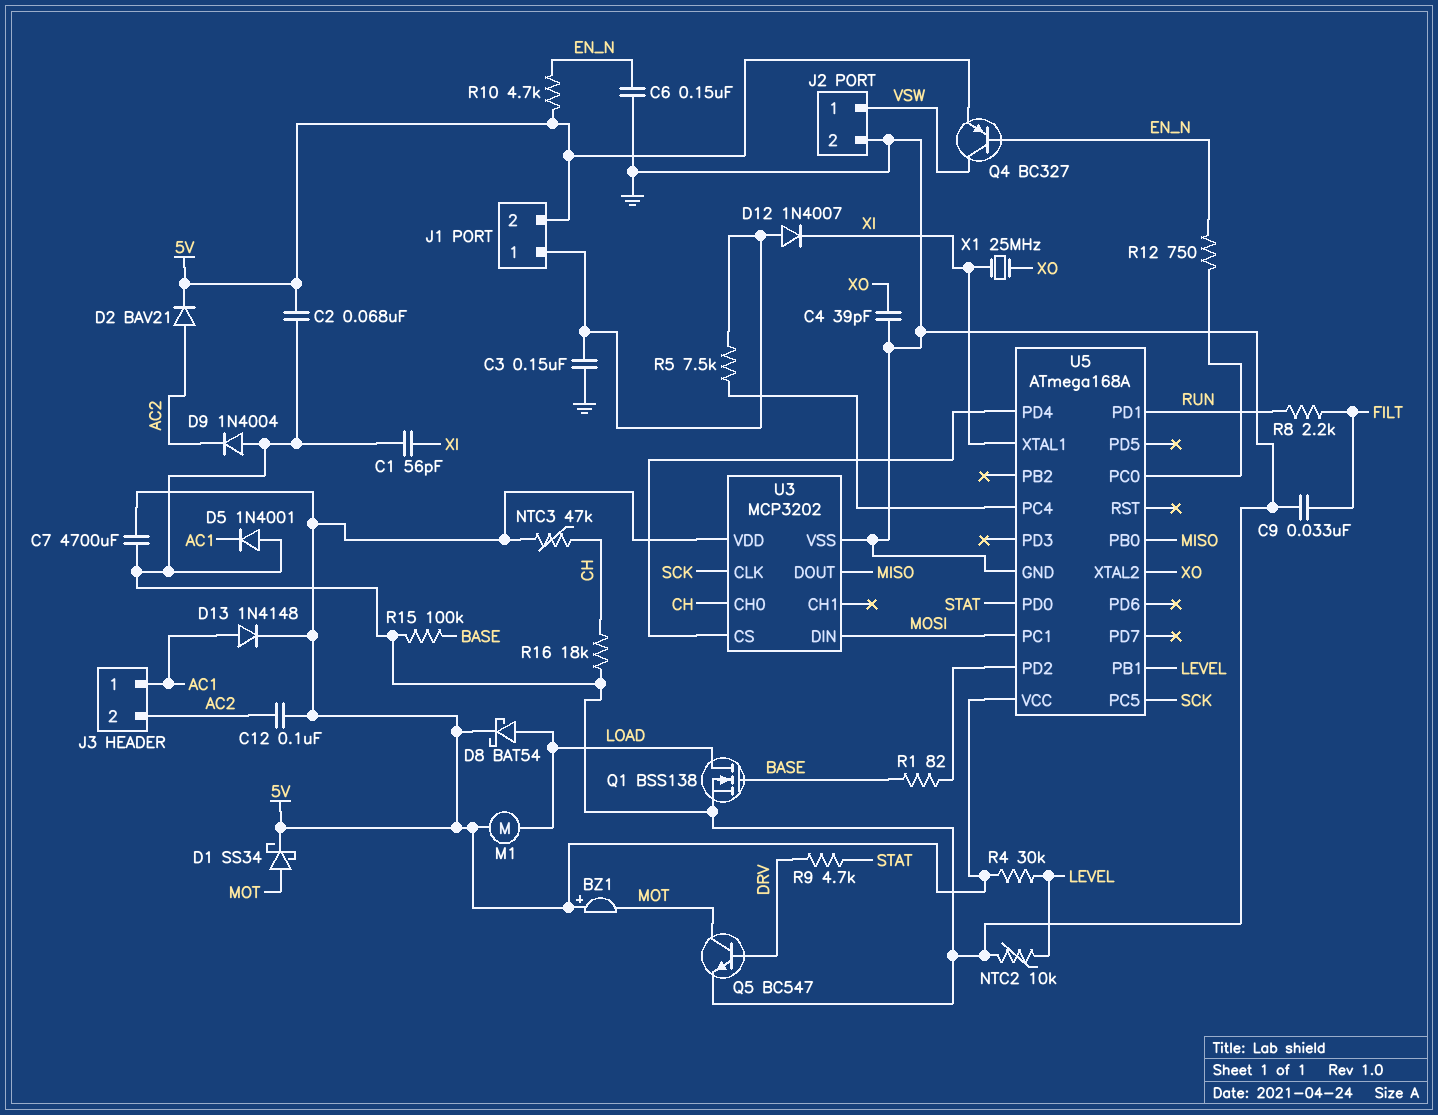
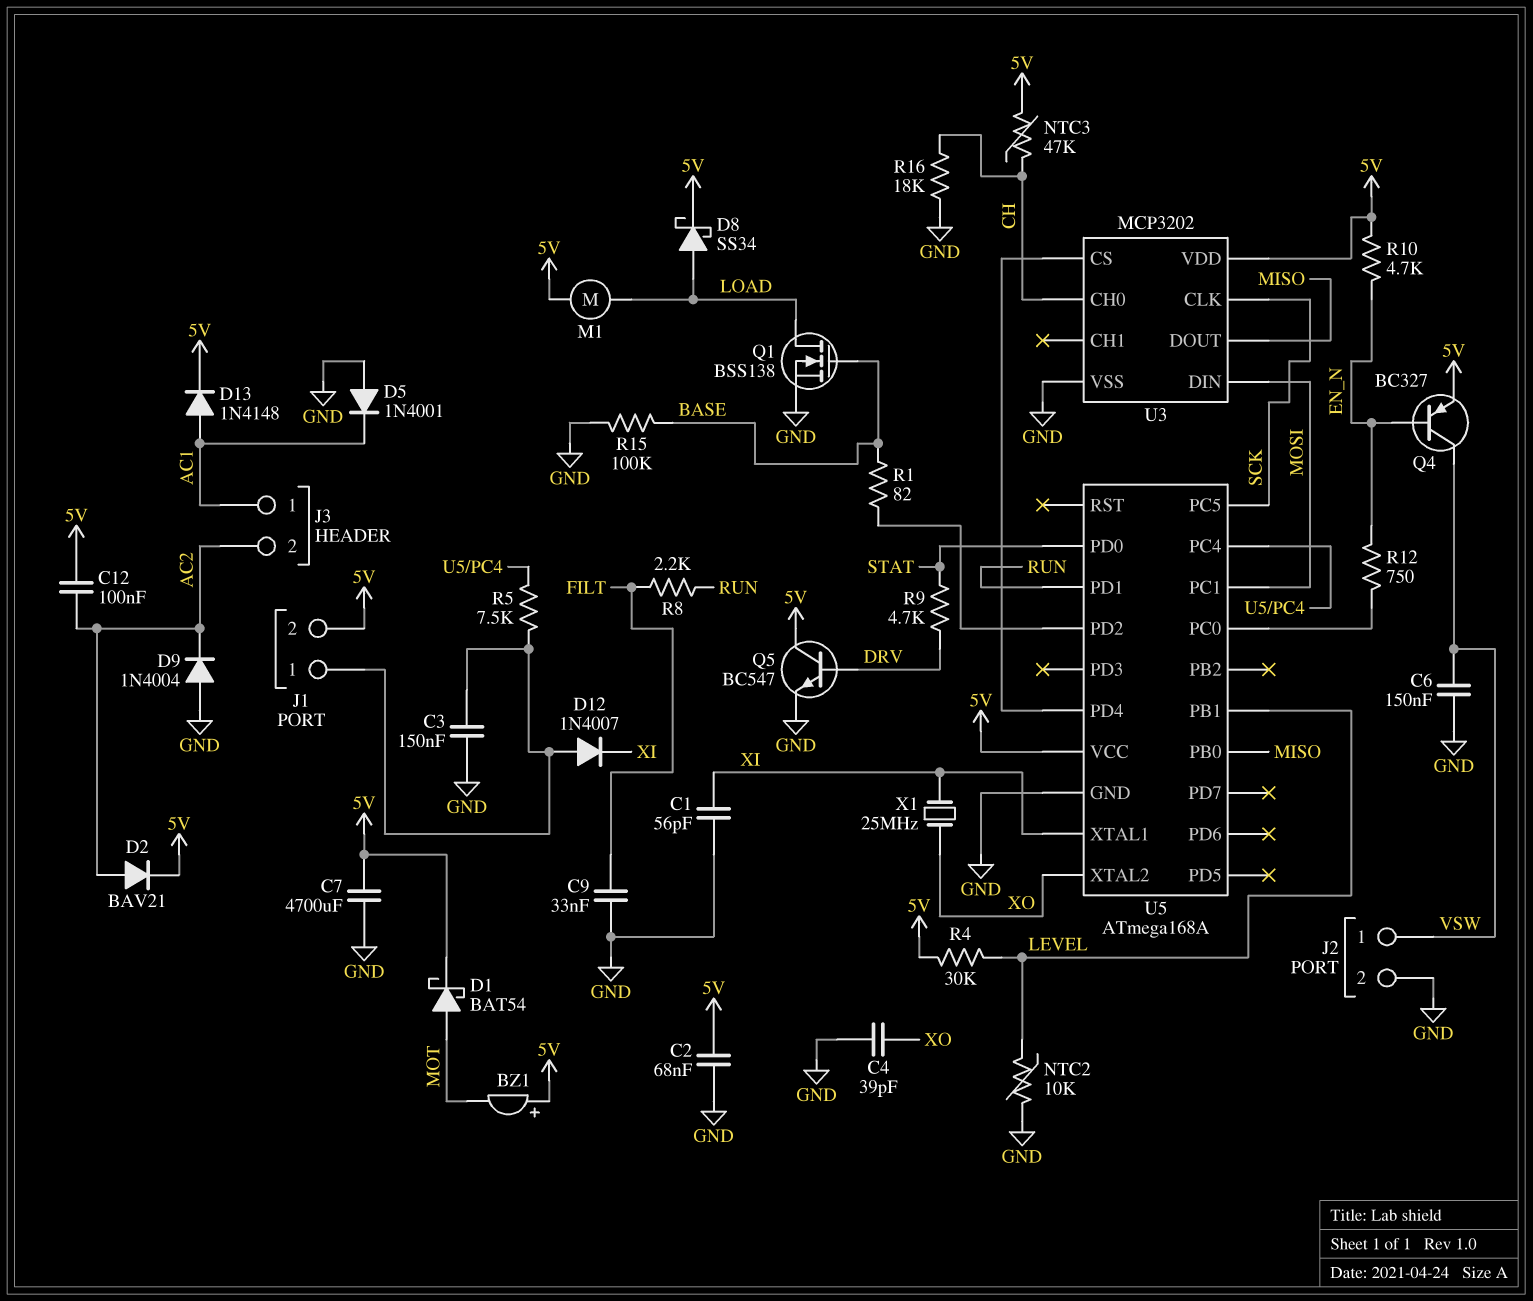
C6: 150nF (EN_N, GND) -> 150nF (GND, VSW)
D1: schottky SS34 (A MOT, K 5V) -> schottky BAT54 (A MOT, K 5V)
D8: schottky BAT54 (A LOAD, K 5V) -> schottky SS34 (A LOAD, K 5V)
Q5: NPN BC547 (B DRV, C MOT, E GND) -> NPN BC547 (B DRV, C 5V, E GND)

